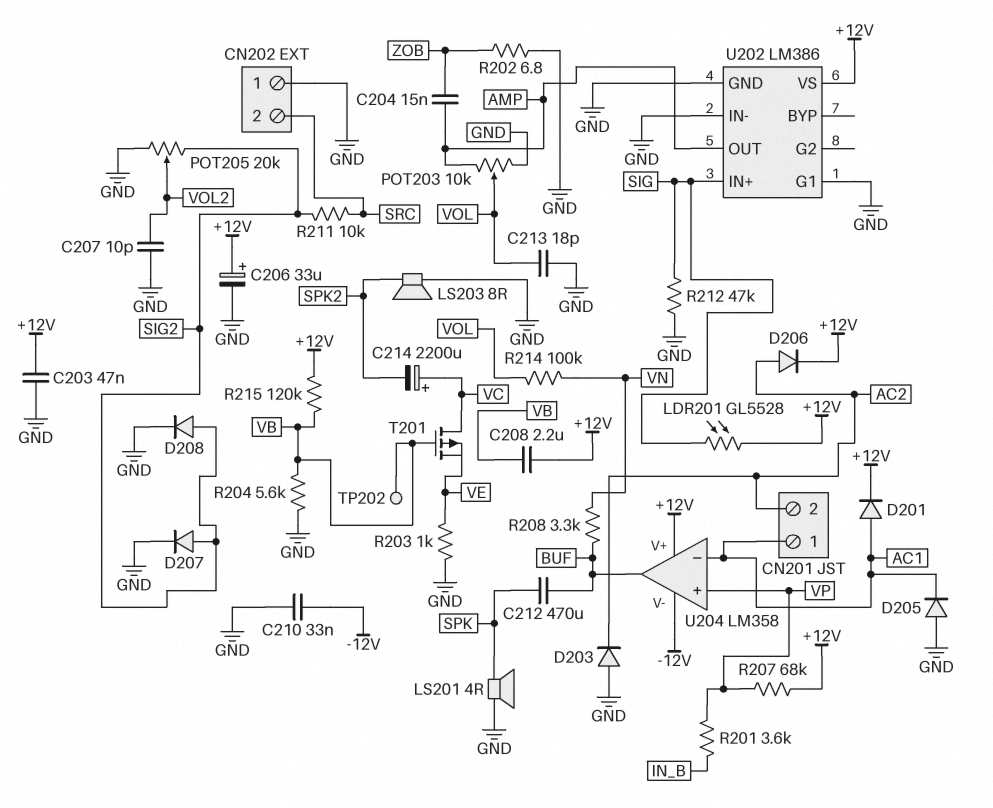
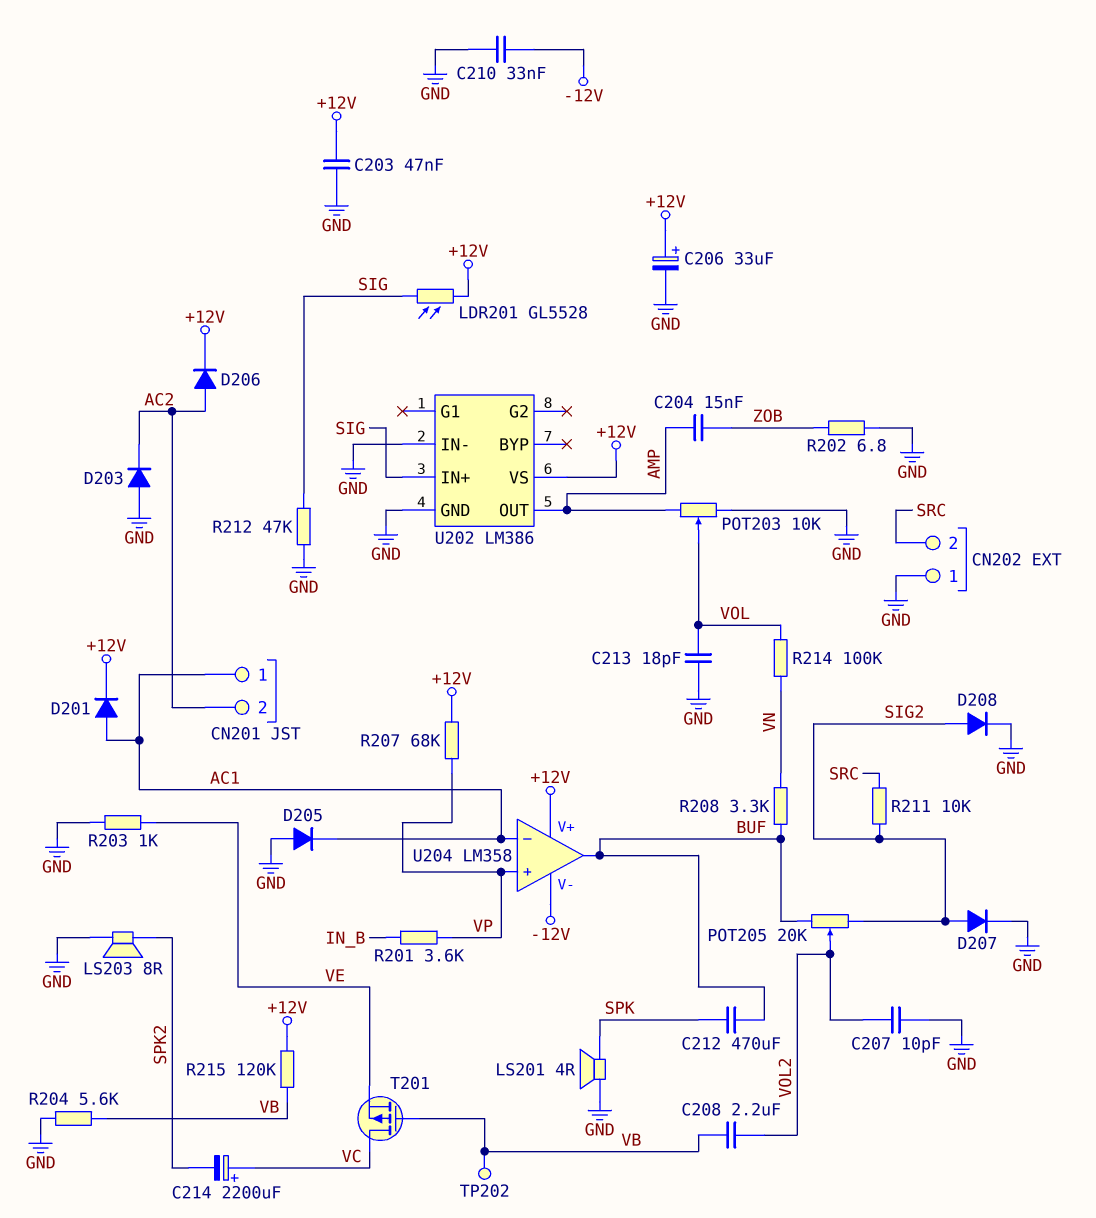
C208: 2.2uF (+12V, VB) -> 2.2uF (VB, VOL2)
POT205: 20k (GND, SIG2, wiper VOL2) -> 20k (BUF, SIG2, wiper VOL2)
U202 pin G1: GND -> none

